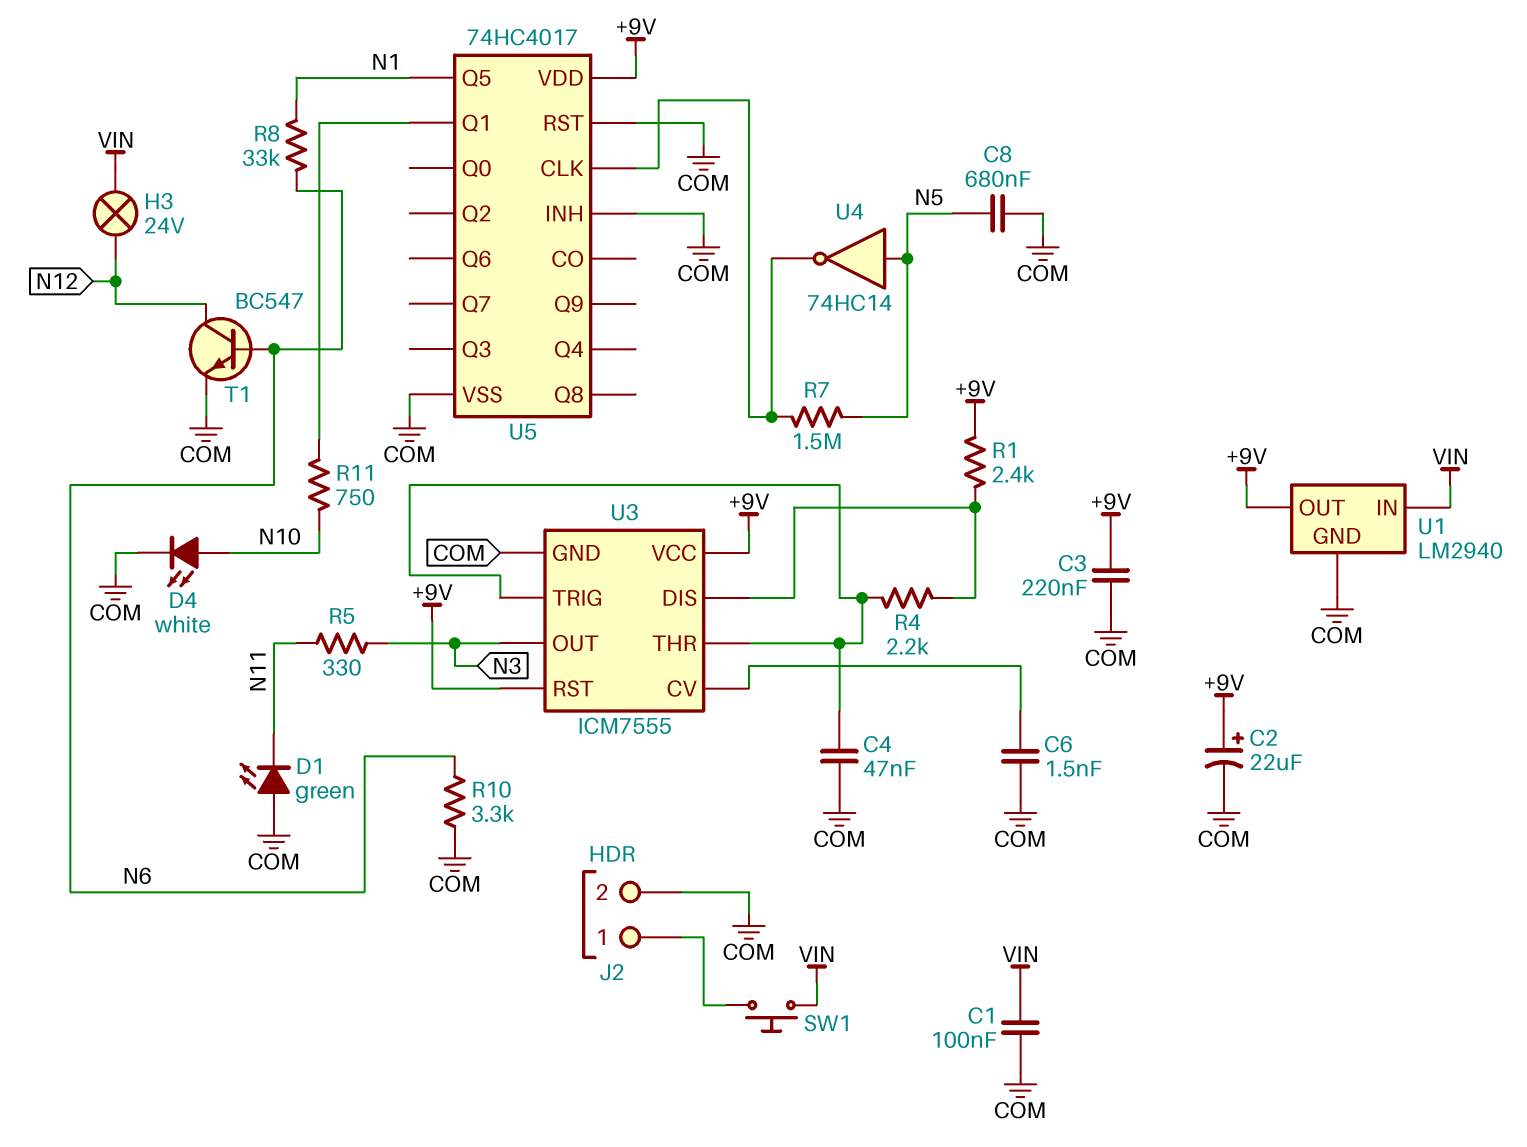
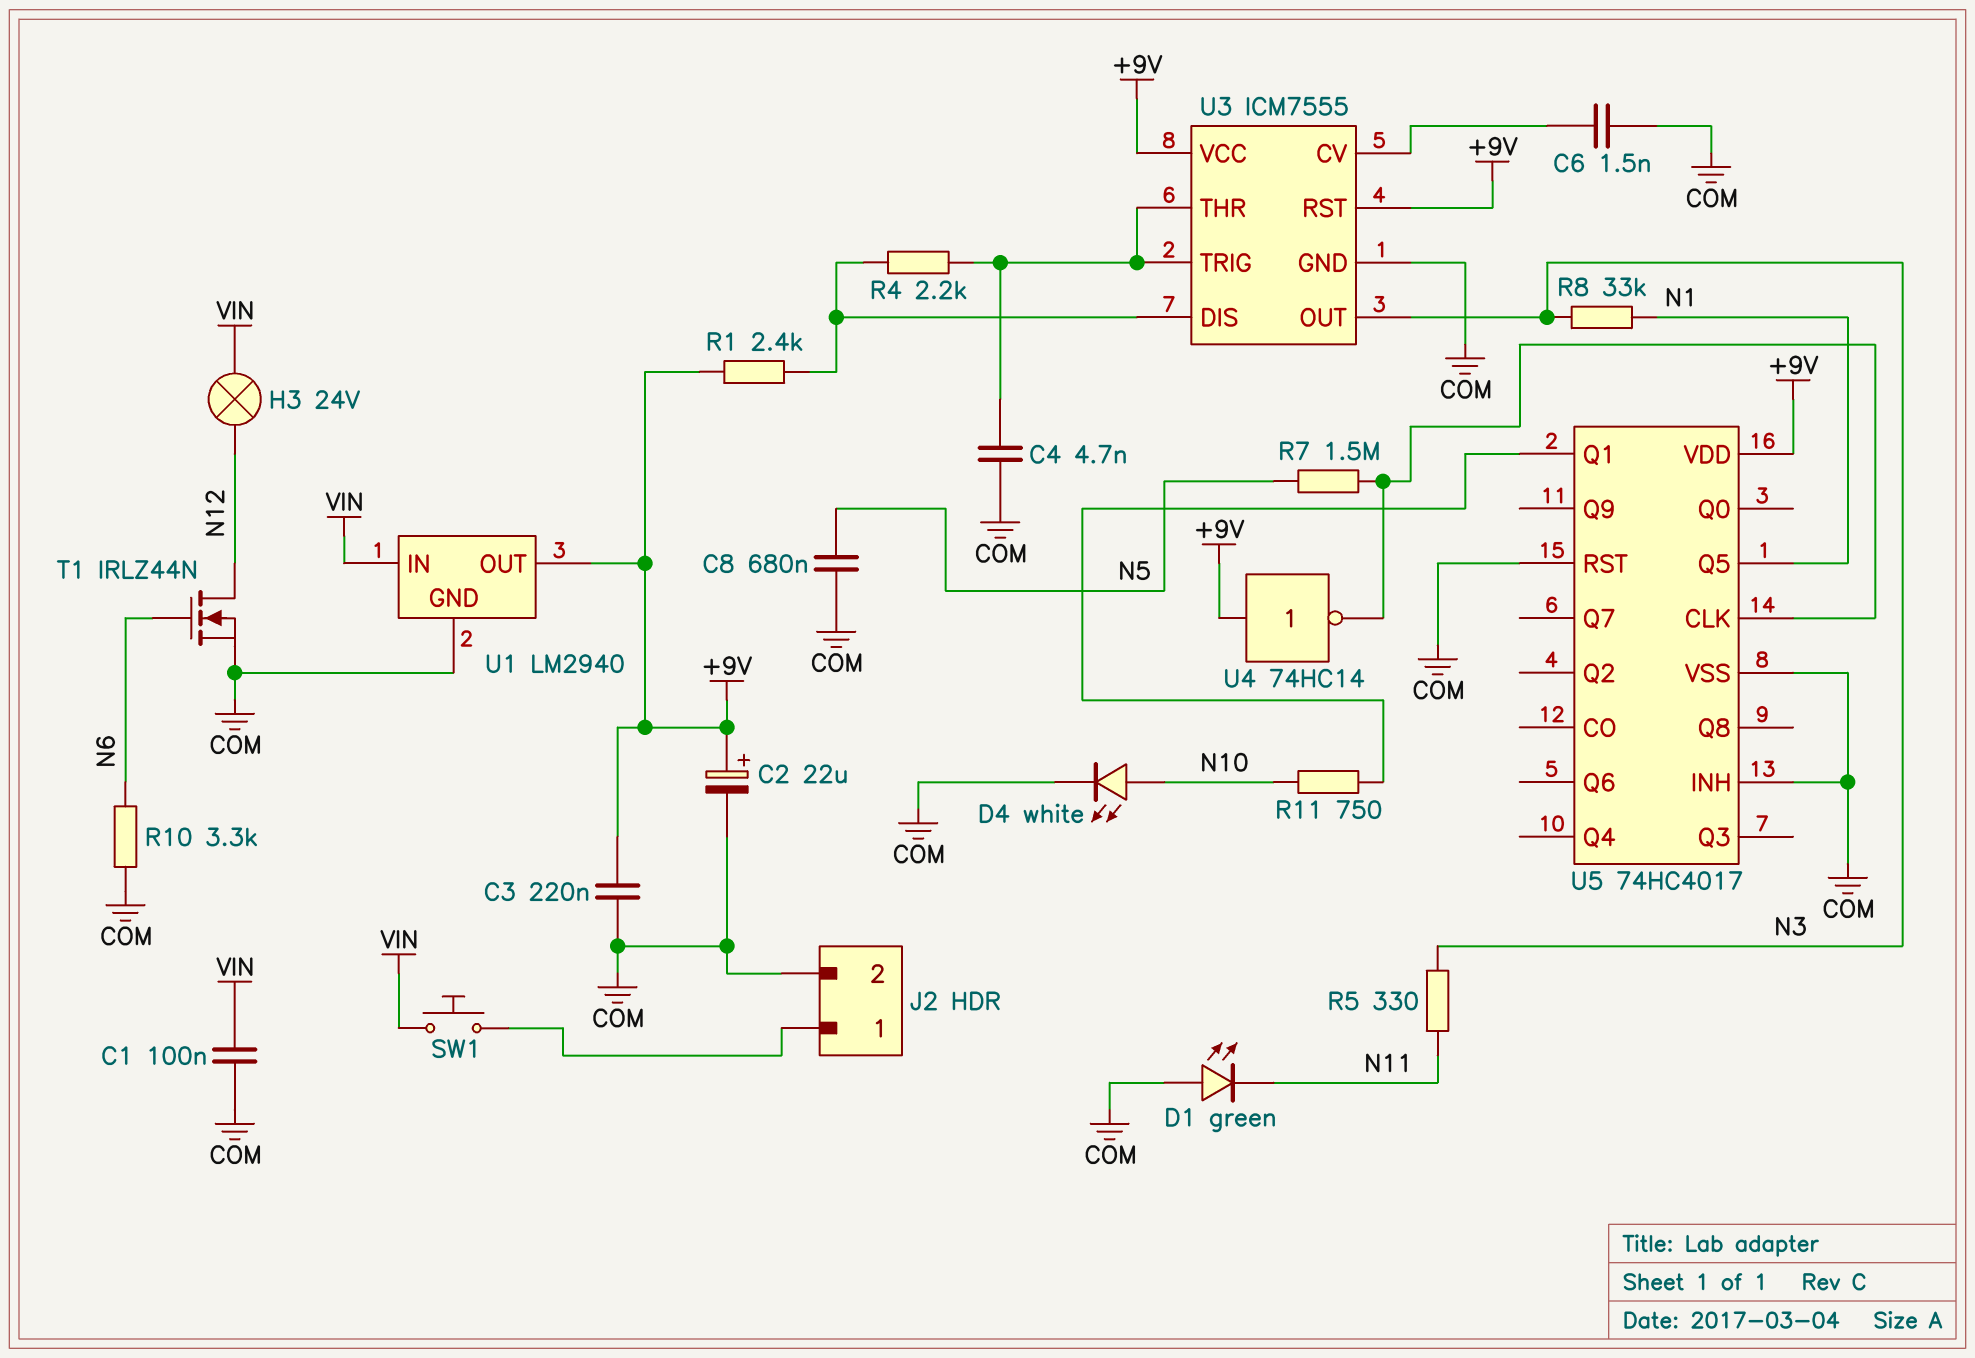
C4: 47nF (COM, U3/THR) -> 4.7nF (COM, U3/THR)
R8: 33k (N1, N6) -> 33k (N1, N3)
T1: NPN BC547 (B N6, C N12, E COM) -> NMOS IRLZ44N (G N6, D N12, S COM)
U4: NOT 74HC14 (in N5, out U5/CLK) -> NOT 74HC14 (in +9V, out U5/CLK)

